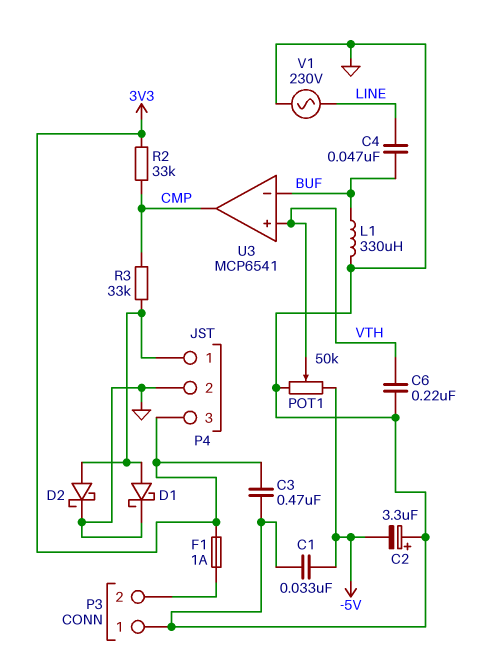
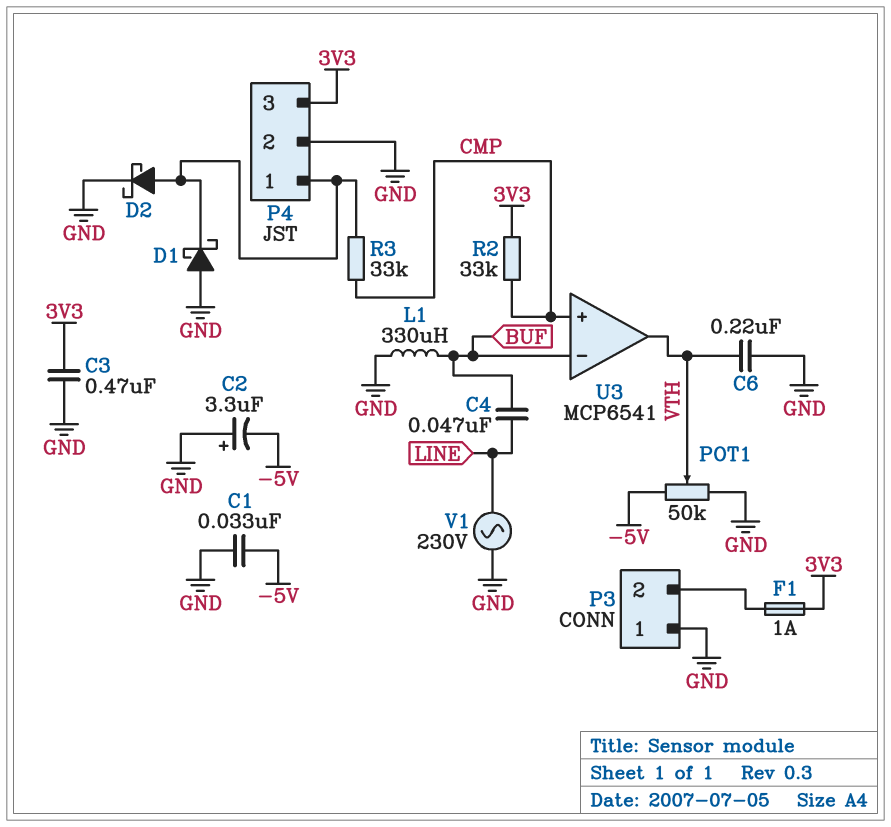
D1: schottky (A P4/1, K GND) -> schottky (A GND, K P4/1)
U3 pin in+: VTH -> CMP
U3 pin out: CMP -> VTH

